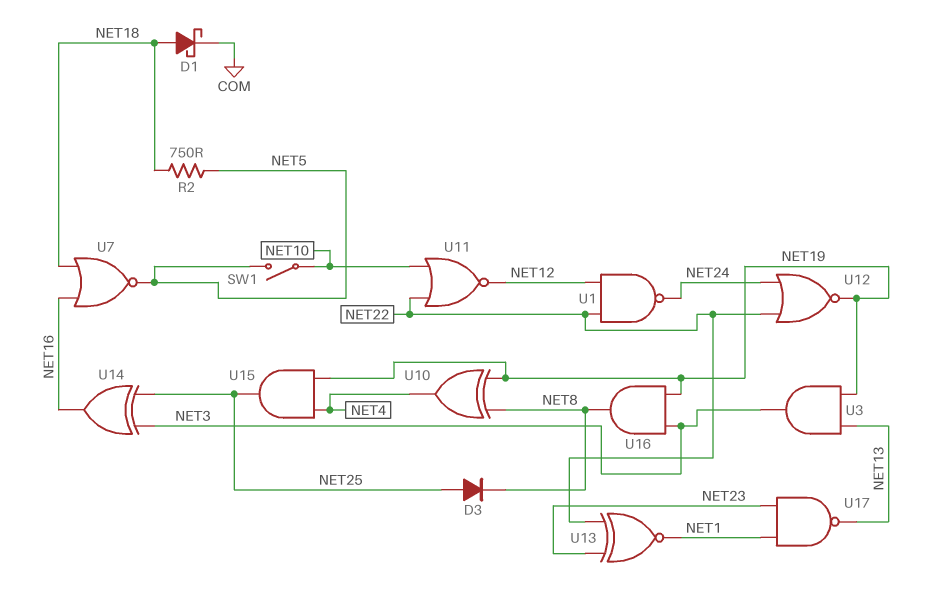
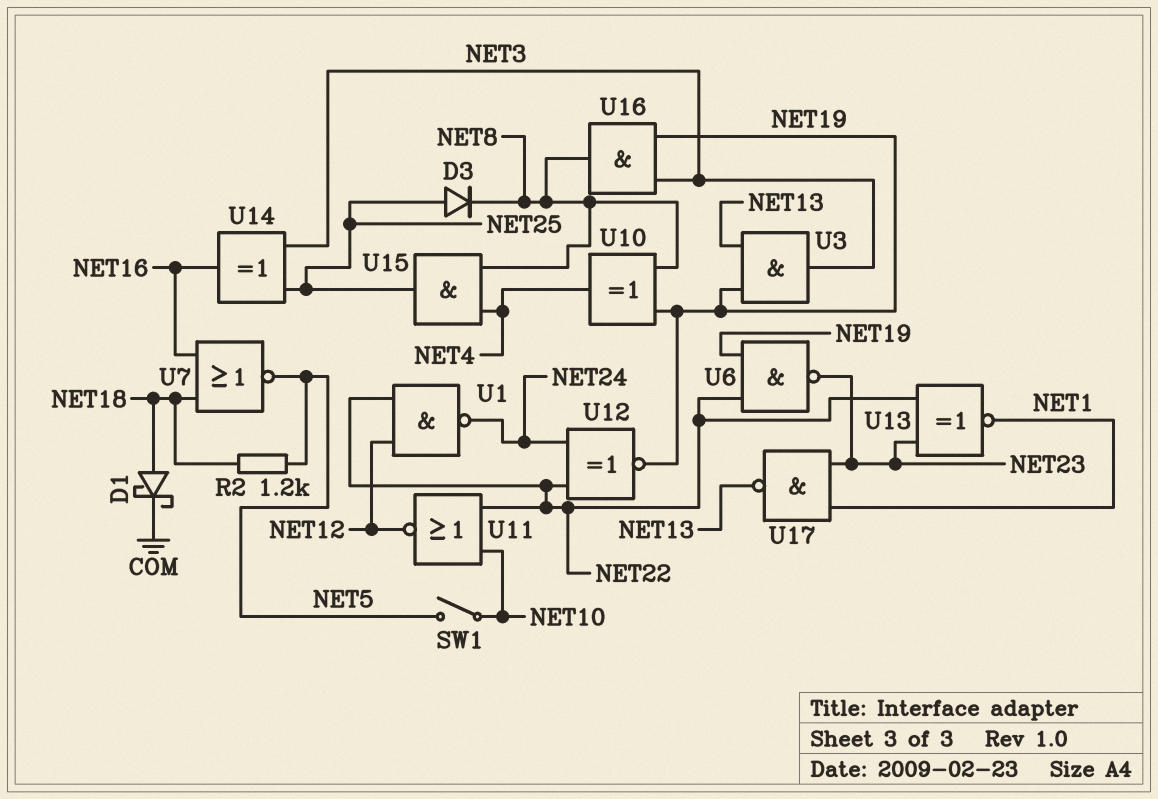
R2: 750 (NET5, NET18) -> 1.2k (NET5, NET18)
U6: none -> NAND (in NET19, in NET22, out NET23)
U12: NOR (in NET22, in NET24, out NET19) -> XNOR (in NET22, in NET24, out NET19)
U15: AND (in NET4, in NET19, out NET25) -> AND (in NET4, in NET8, out NET25)

